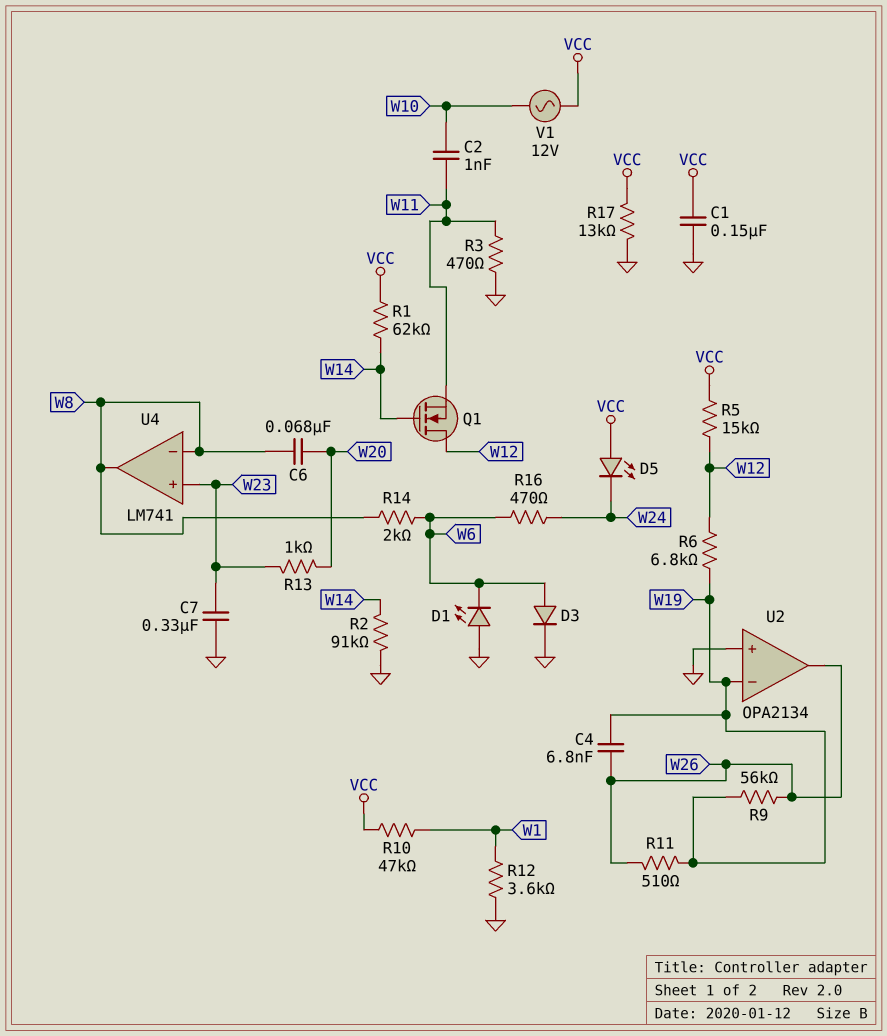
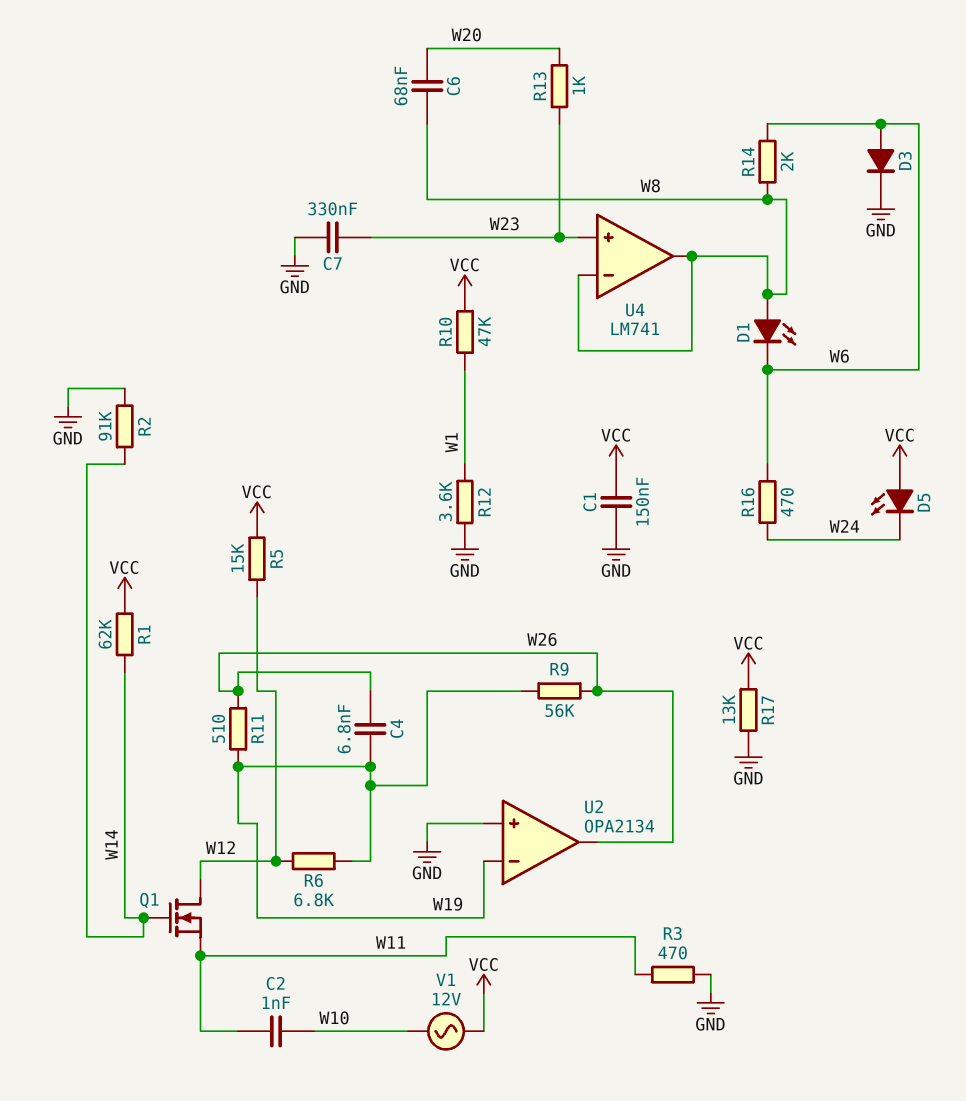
D1: LED (A GND, K W6) -> LED (A W8, K W6)

